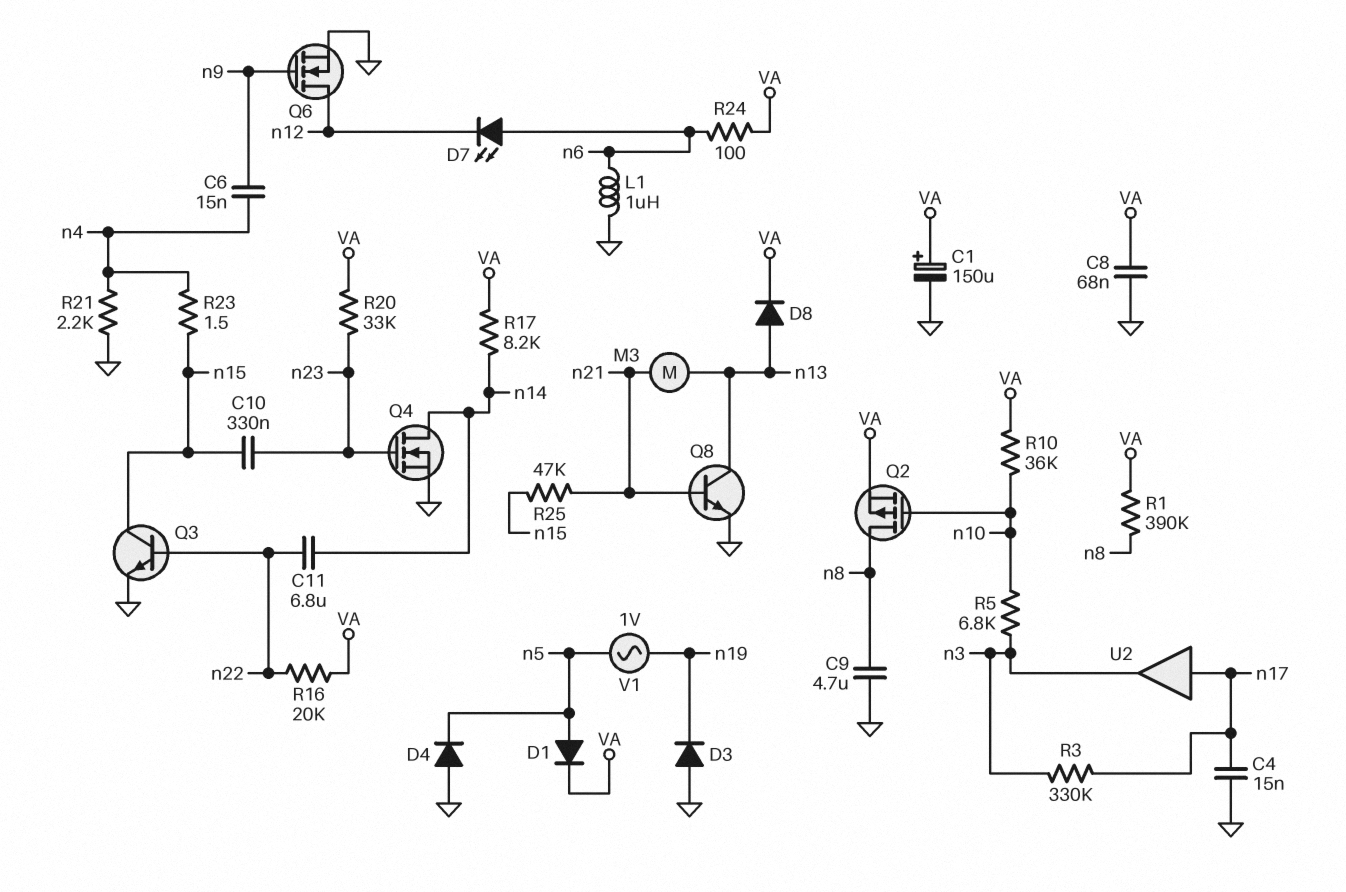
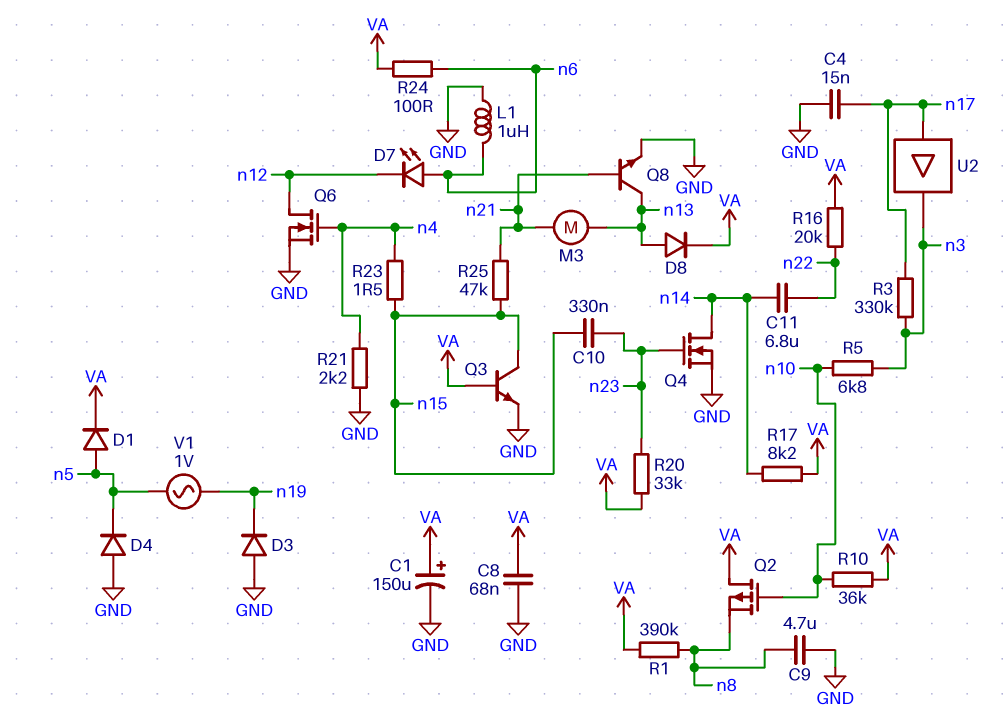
C6: 15nF (n4, n9) -> none
Q2: PMOS (G n10, D n8, S VA) -> PMOS (G n10, D VA, S n8)
Q3: NPN (B n22, C n15, E GND) -> NPN (B VA, C n15, E GND)
Q6: NMOS (G n9, D n12, S GND) -> NMOS (G n4, D n12, S GND)

